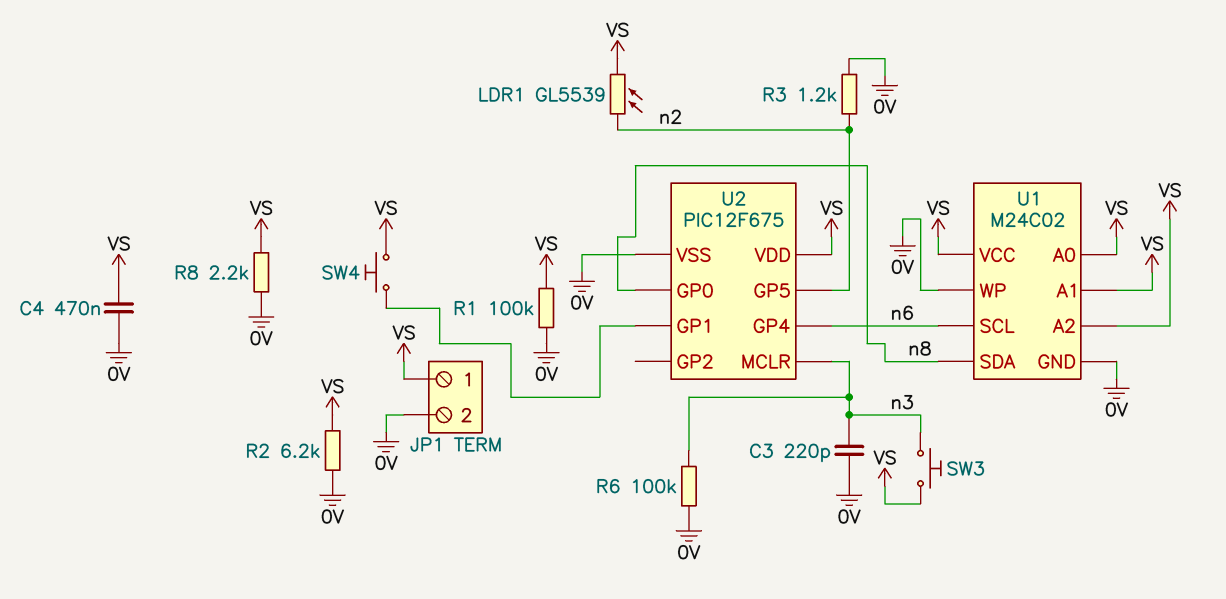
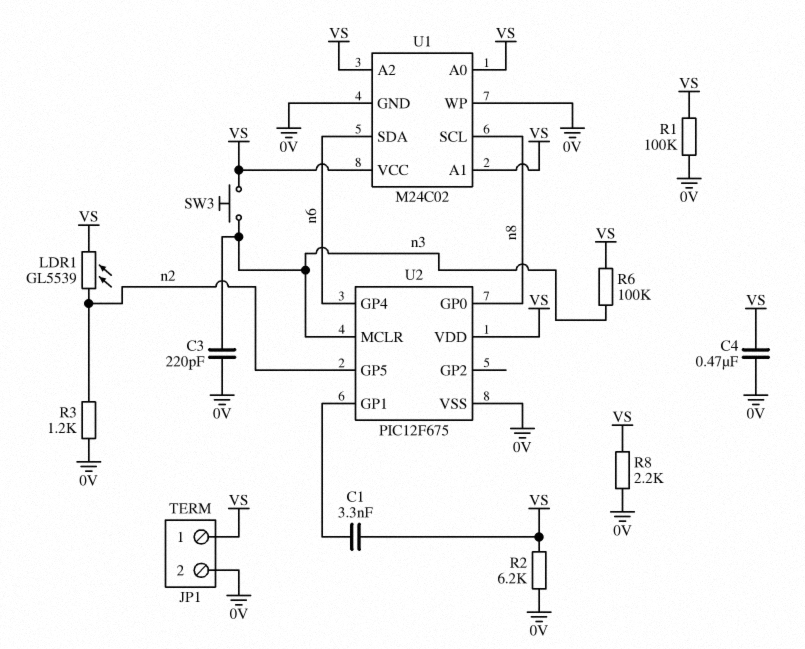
C1: none -> 3.3nF (U2/GP1, VS)
R6: 100k (0V, n3) -> 100k (VS, n3)
SW4: button (U2/GP1, VS) -> none
U1 pin SCL: n6 -> n8
U1 pin SDA: n8 -> n6

